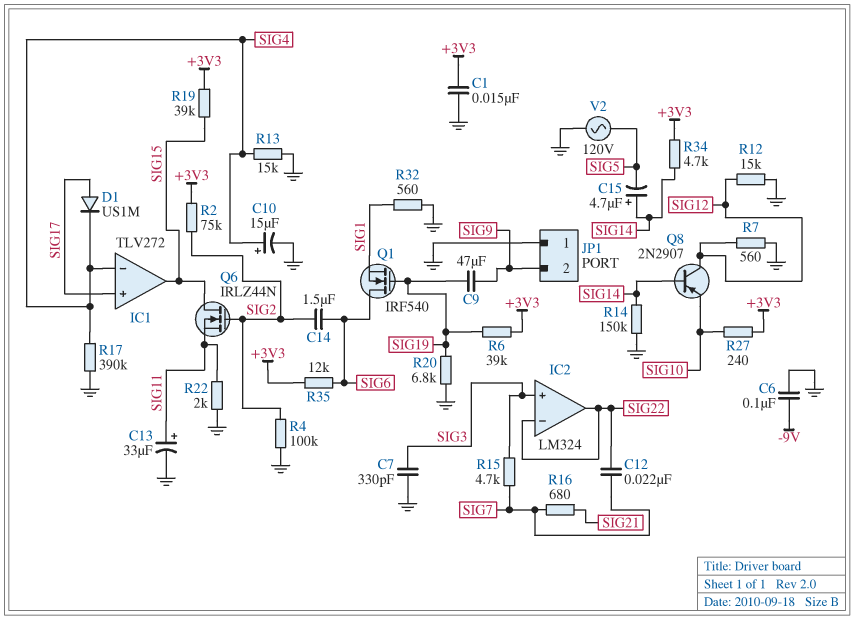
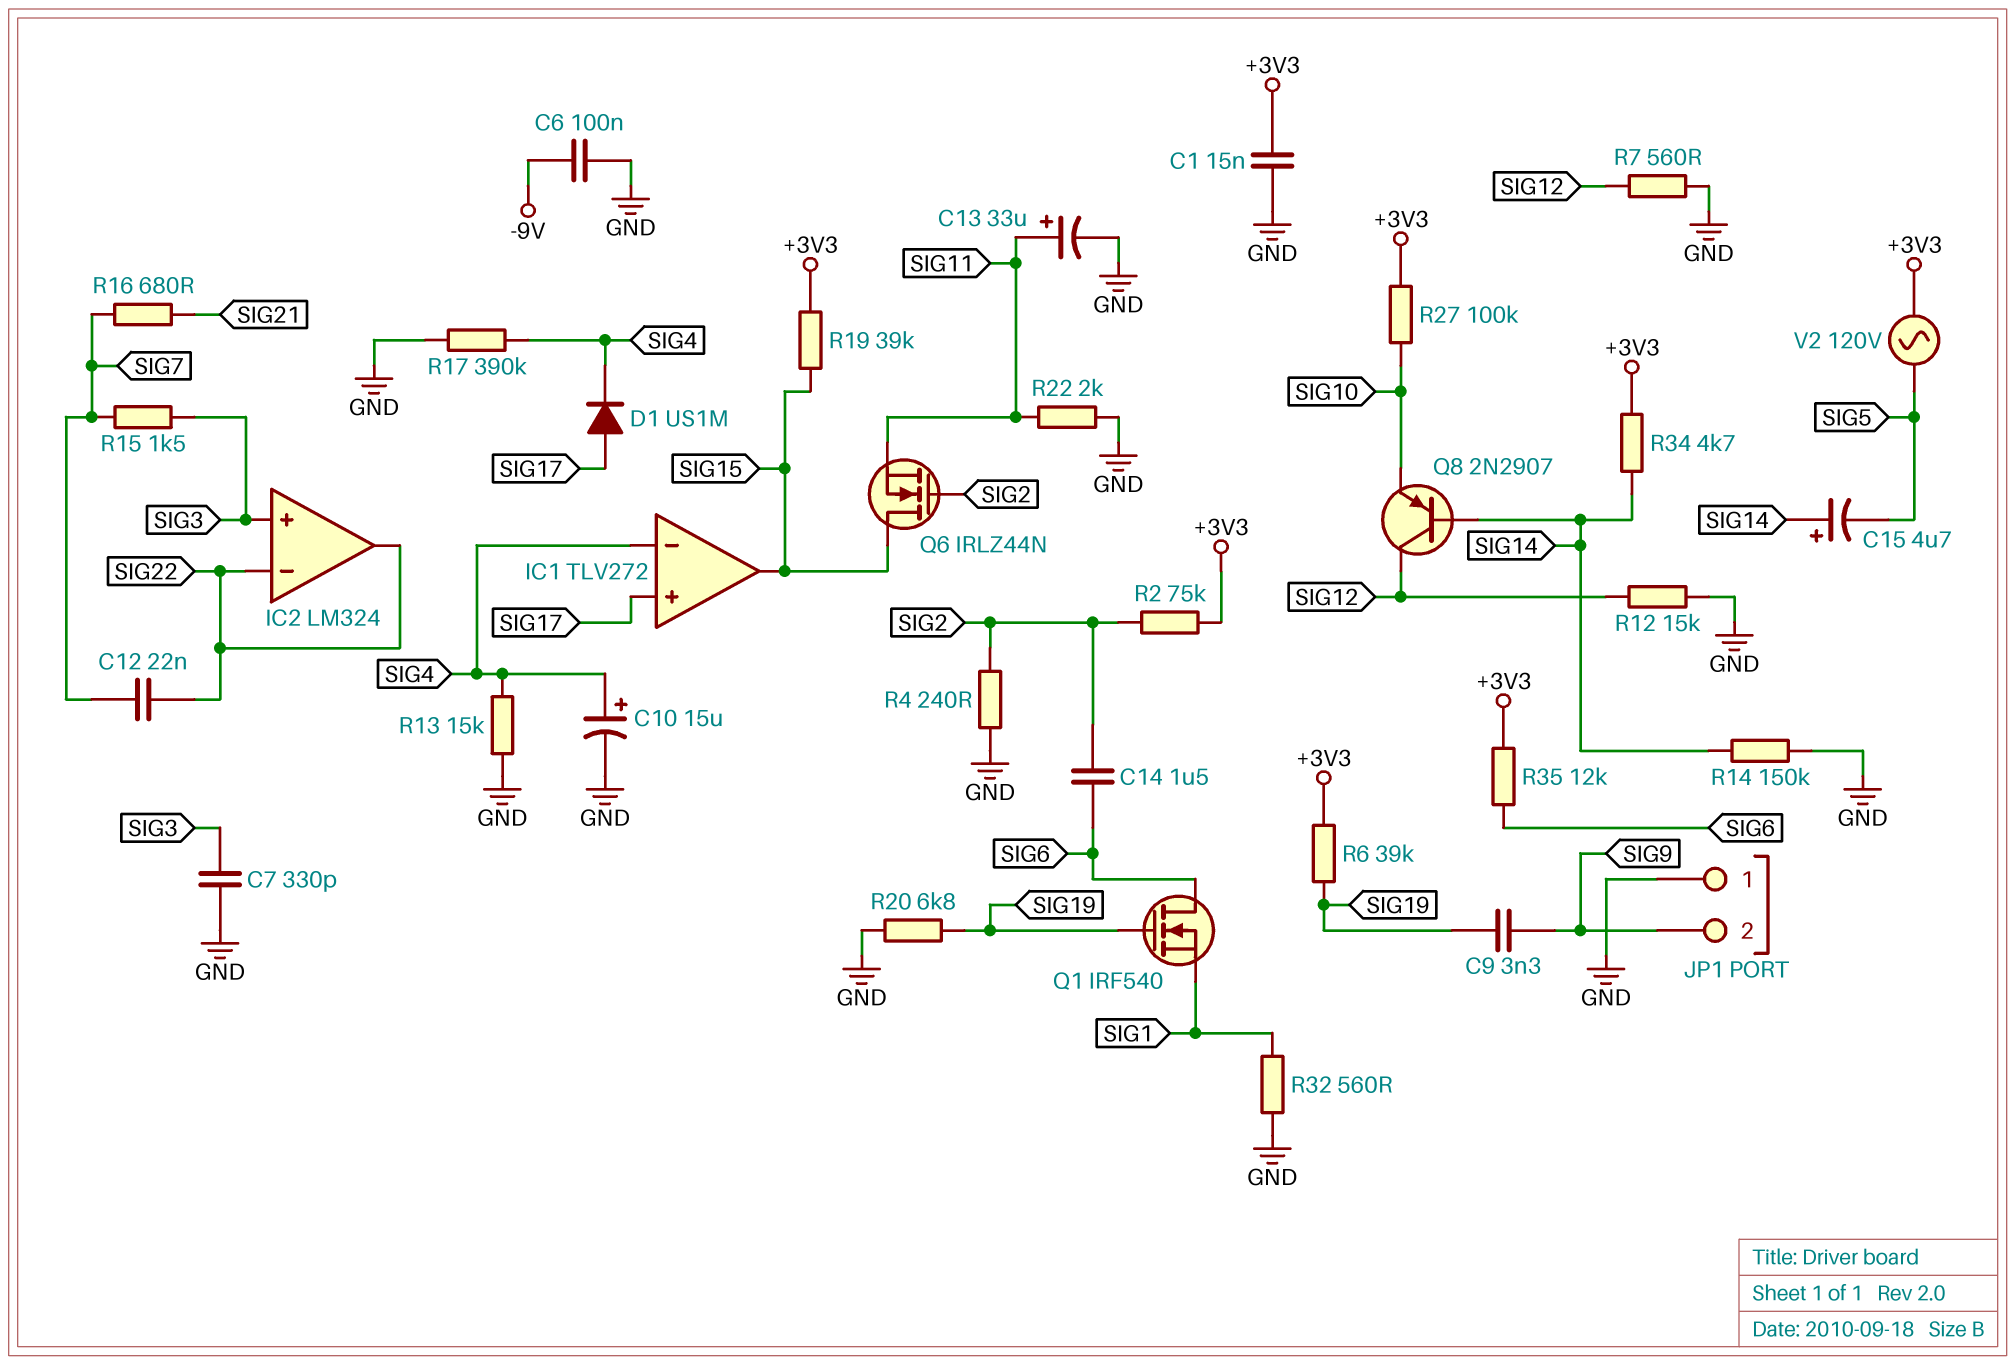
C9: 47uF (SIG9, SIG19) -> 3.3nF (SIG9, SIG19)
R4: 100k (GND, SIG2) -> 240 (GND, SIG2)
R15: 4.7k (SIG3, SIG7) -> 1.5k (SIG3, SIG7)
R27: 240 (+3V3, SIG10) -> 100k (+3V3, SIG10)
V2: AC 120V (GND, SIG5) -> AC 120V (+3V3, SIG5)

